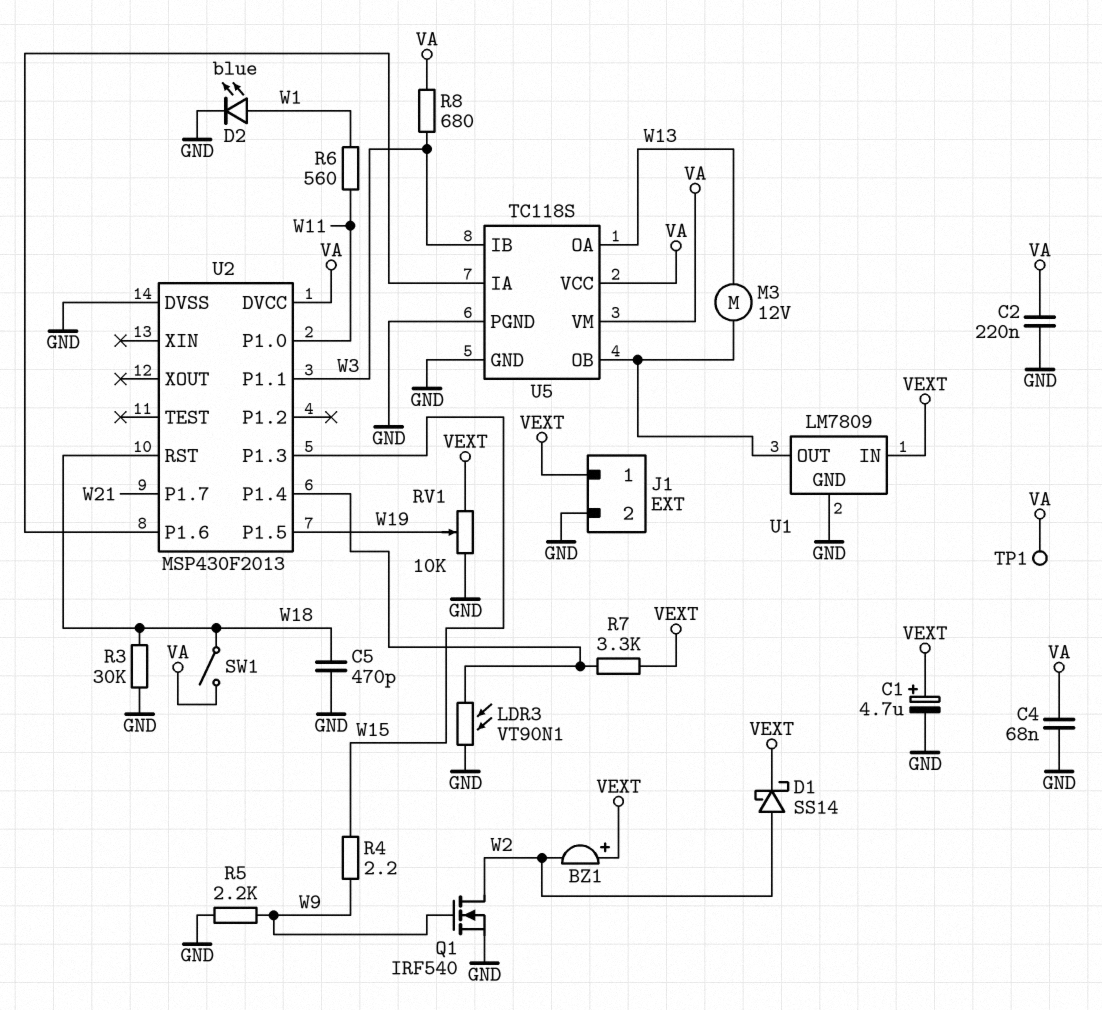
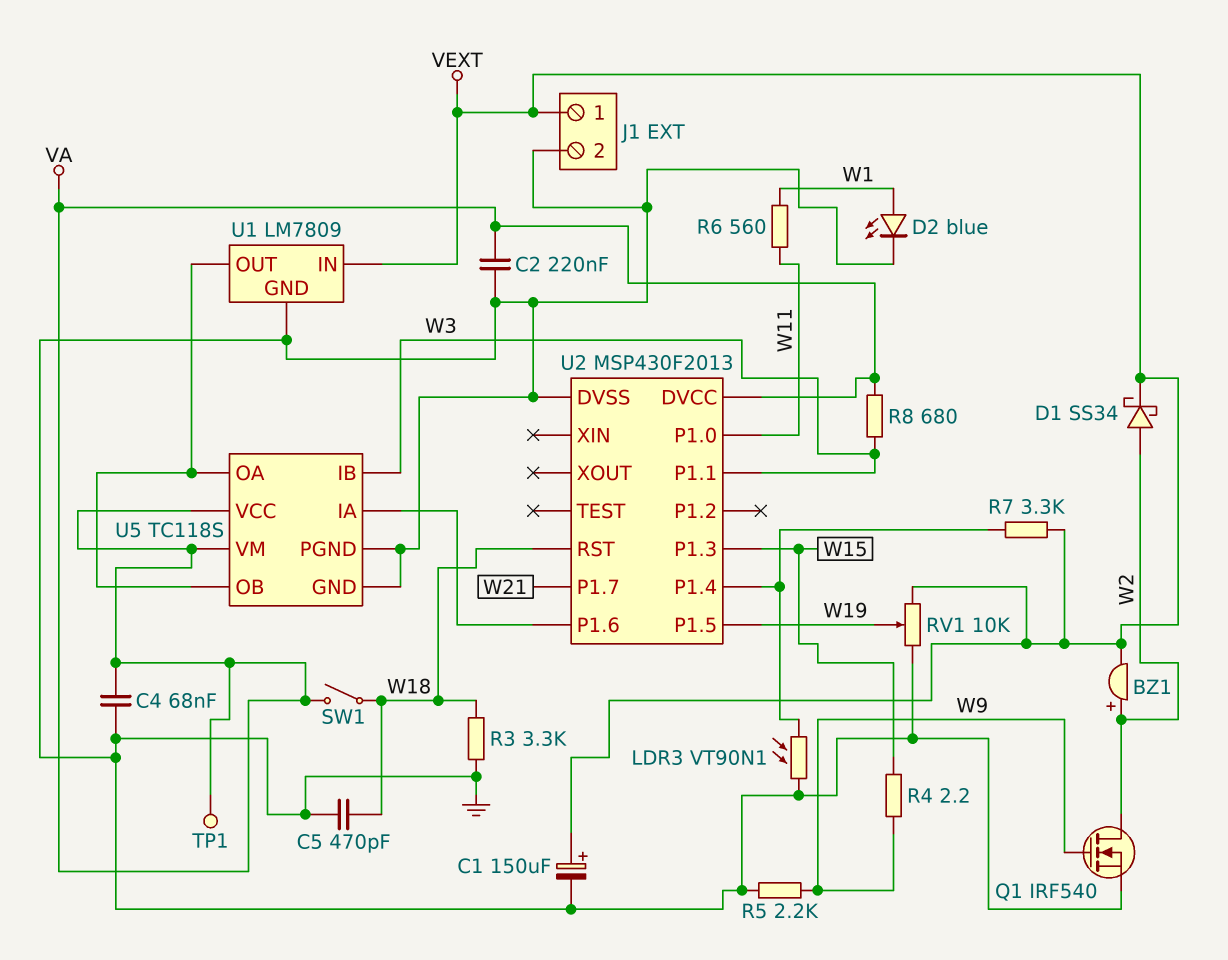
BZ1: buzzer (plus VEXT, minus W2) -> buzzer (plus W2, minus VEXT)
C1: 4.7uF (plus VEXT, minus GND) -> 150uF (plus VEXT, minus GND)
D1: schottky SS14 (A W2, K VEXT) -> schottky SS34 (A W2, K VEXT)
M3: motor 12V (U1/OUT, W13) -> none
R3: 30k (GND, W18) -> 3.3k (GND, W18)
U5 pin OA: W13 -> U1/OUT

